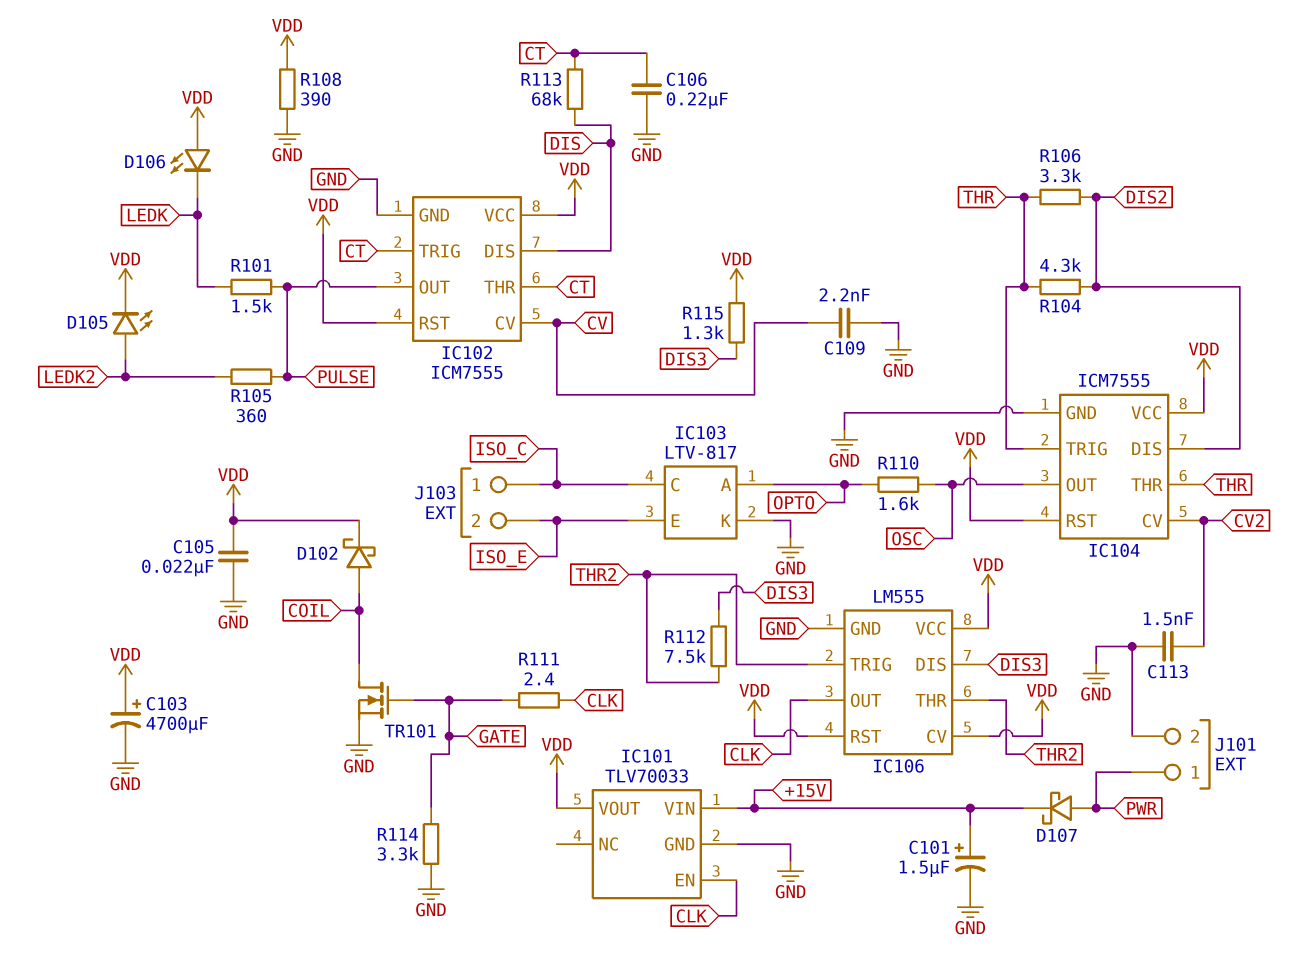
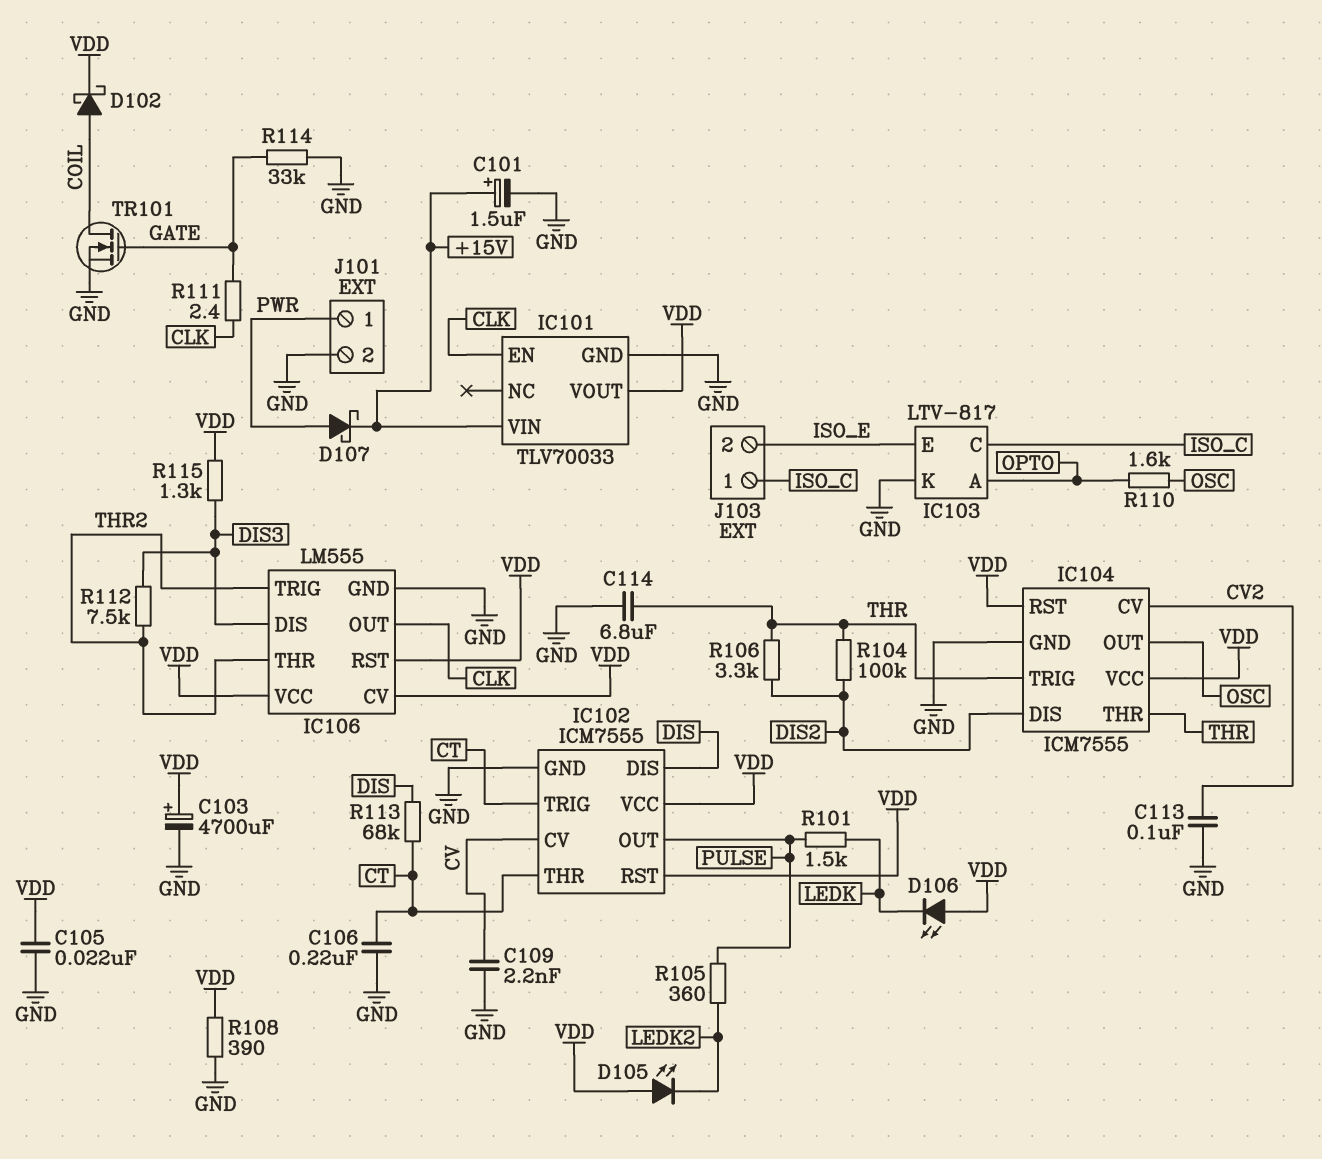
C113: 1.5nF (CV2, GND) -> 100nF (CV2, GND)
C114: none -> 6.8uF (GND, THR)
D105: LED (A LEDK2, K VDD) -> LED (A VDD, K LEDK2)
R104: 4.3k (DIS2, THR) -> 100k (DIS2, THR)
R114: 3.3k (GATE, GND) -> 33k (GATE, GND)

